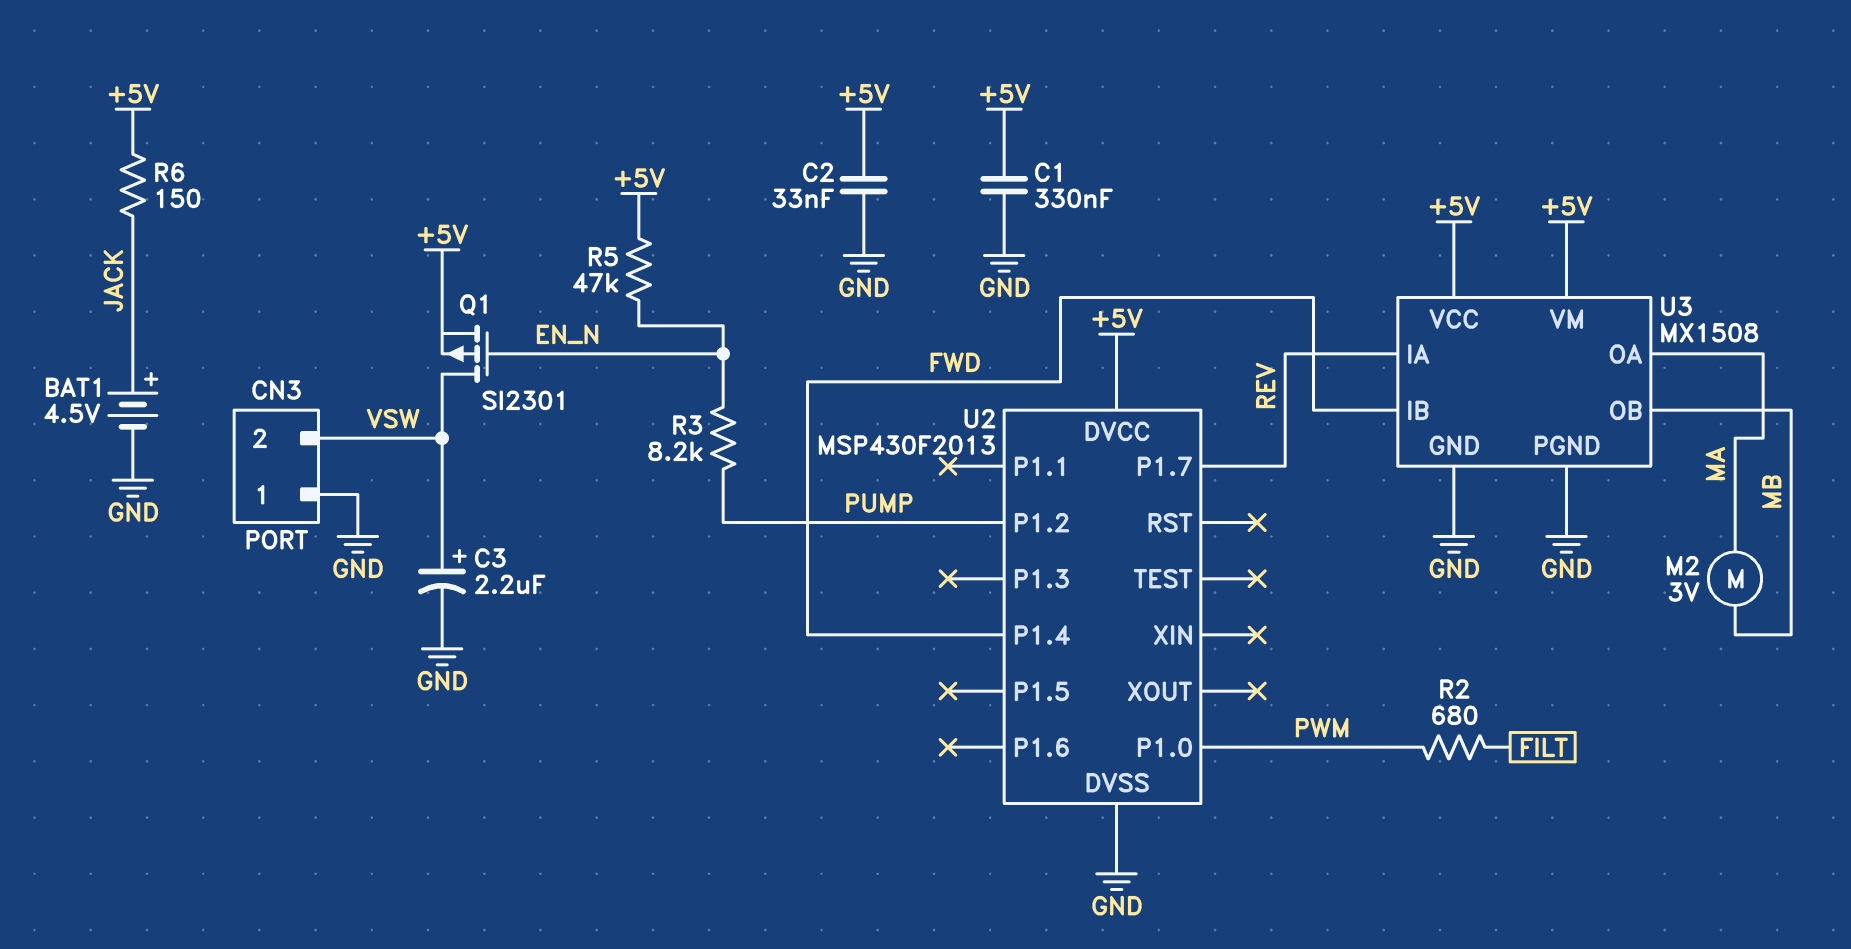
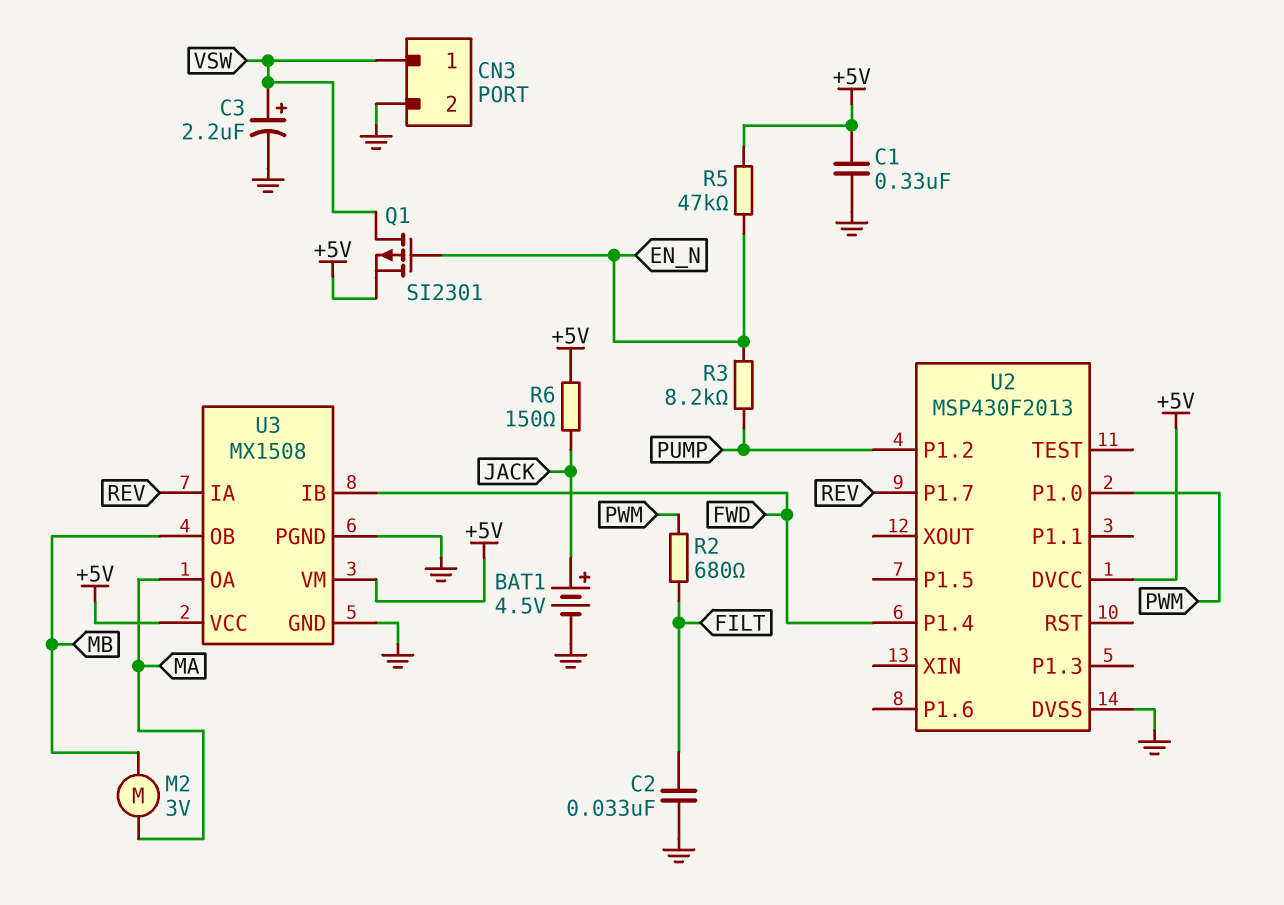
C2: 33nF (+5V, GND) -> 33nF (FILT, GND)
CN3 pin 1: GND -> VSW
CN3 pin 2: VSW -> GND

